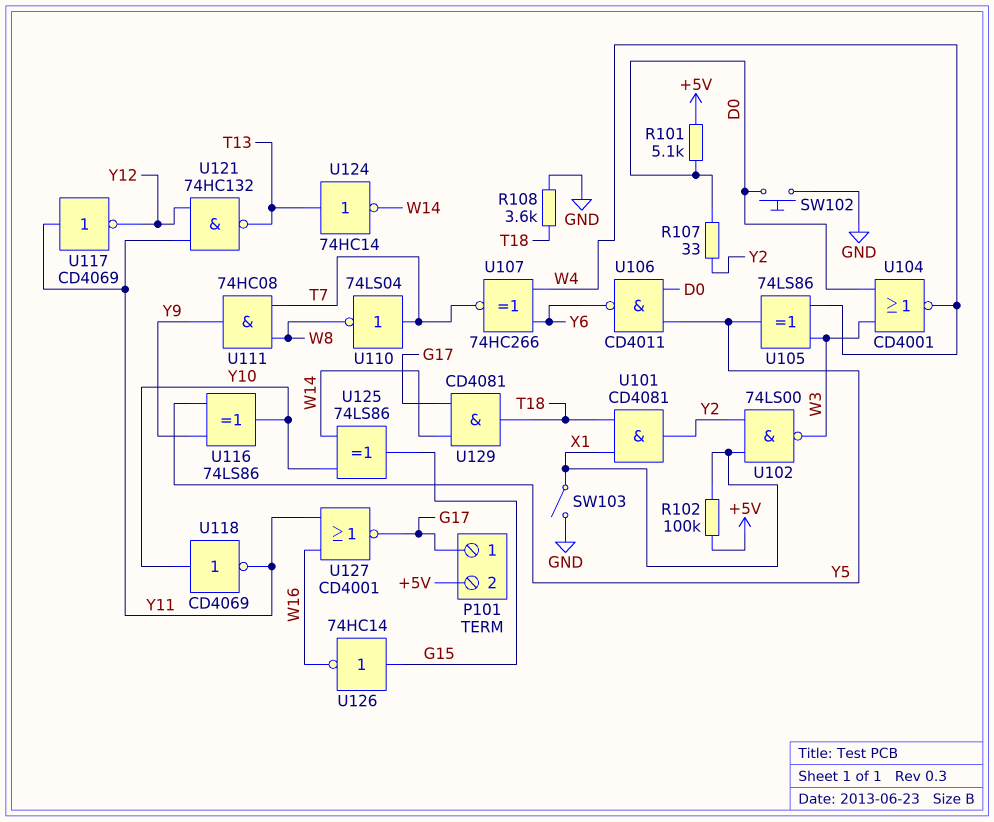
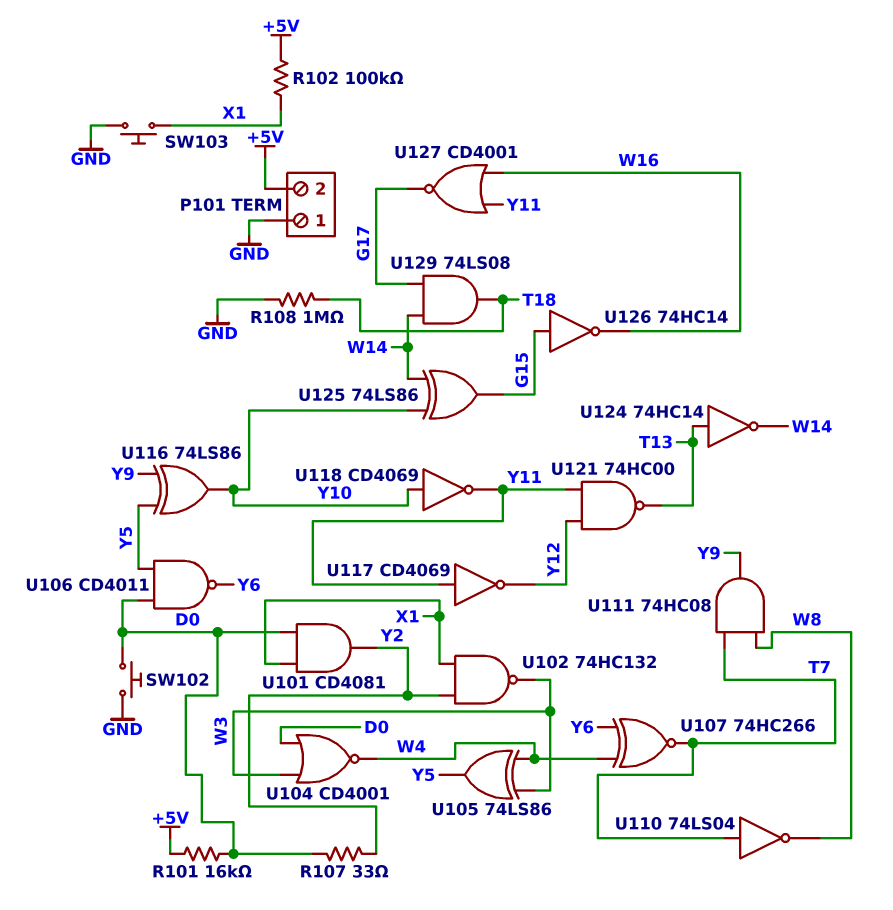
P101 pin 1: G17 -> GND
R101: 5.1k (+5V, D0) -> 16k (+5V, D0)
R108: 3.6k (GND, T18) -> 1M (GND, T18)
SW103: switch (GND, X1) -> button (GND, X1)
U101: AND CD4081 (in T18, in X1, out Y2) -> AND CD4081 (in D0, in X1, out Y2)
U102: NAND 74LS00 (in X1, in Y2, out W3) -> NAND 74HC132 (in X1, in Y2, out W3)
U121: NAND 74HC132 (in Y11, in Y12, out T13) -> NAND 74HC00 (in Y11, in Y12, out T13)
U129: AND CD4081 (in G17, in W14, out T18) -> AND 74LS08 (in G17, in W14, out T18)

